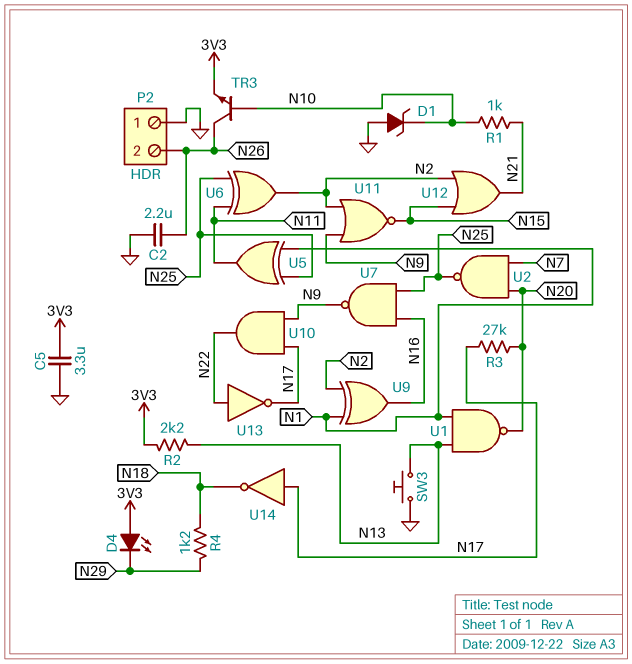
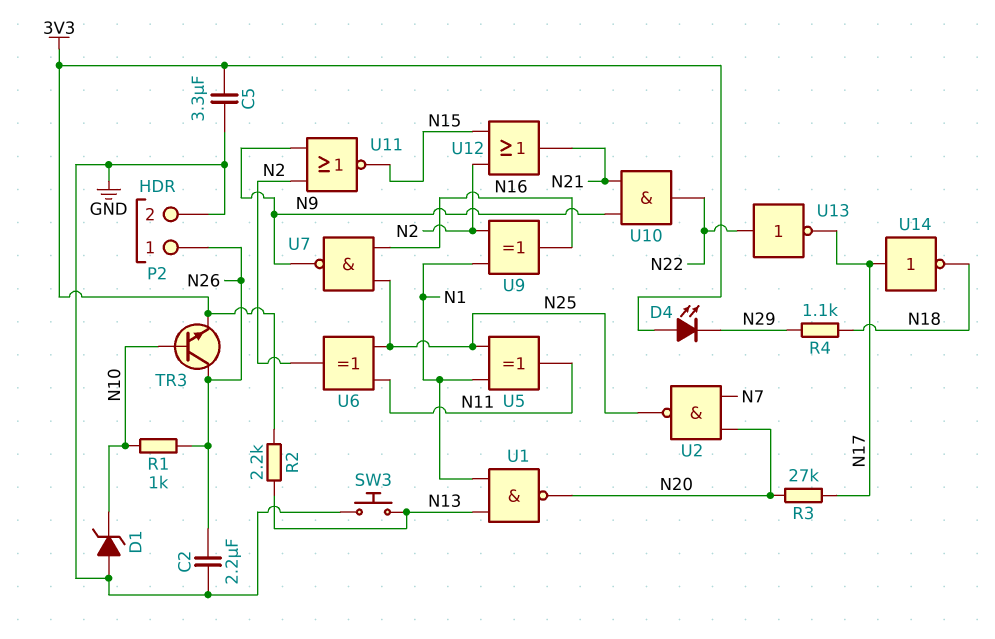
P2 pin 1: GND -> N26
P2 pin 2: N26 -> GND
R1: 1k (N10, N21) -> 1k (N10, N26)
R4: 1.2k (N18, N29) -> 1.1k (N18, N29)
U10: AND (in N9, in N17, out N22) -> AND (in N9, in N21, out N22)

